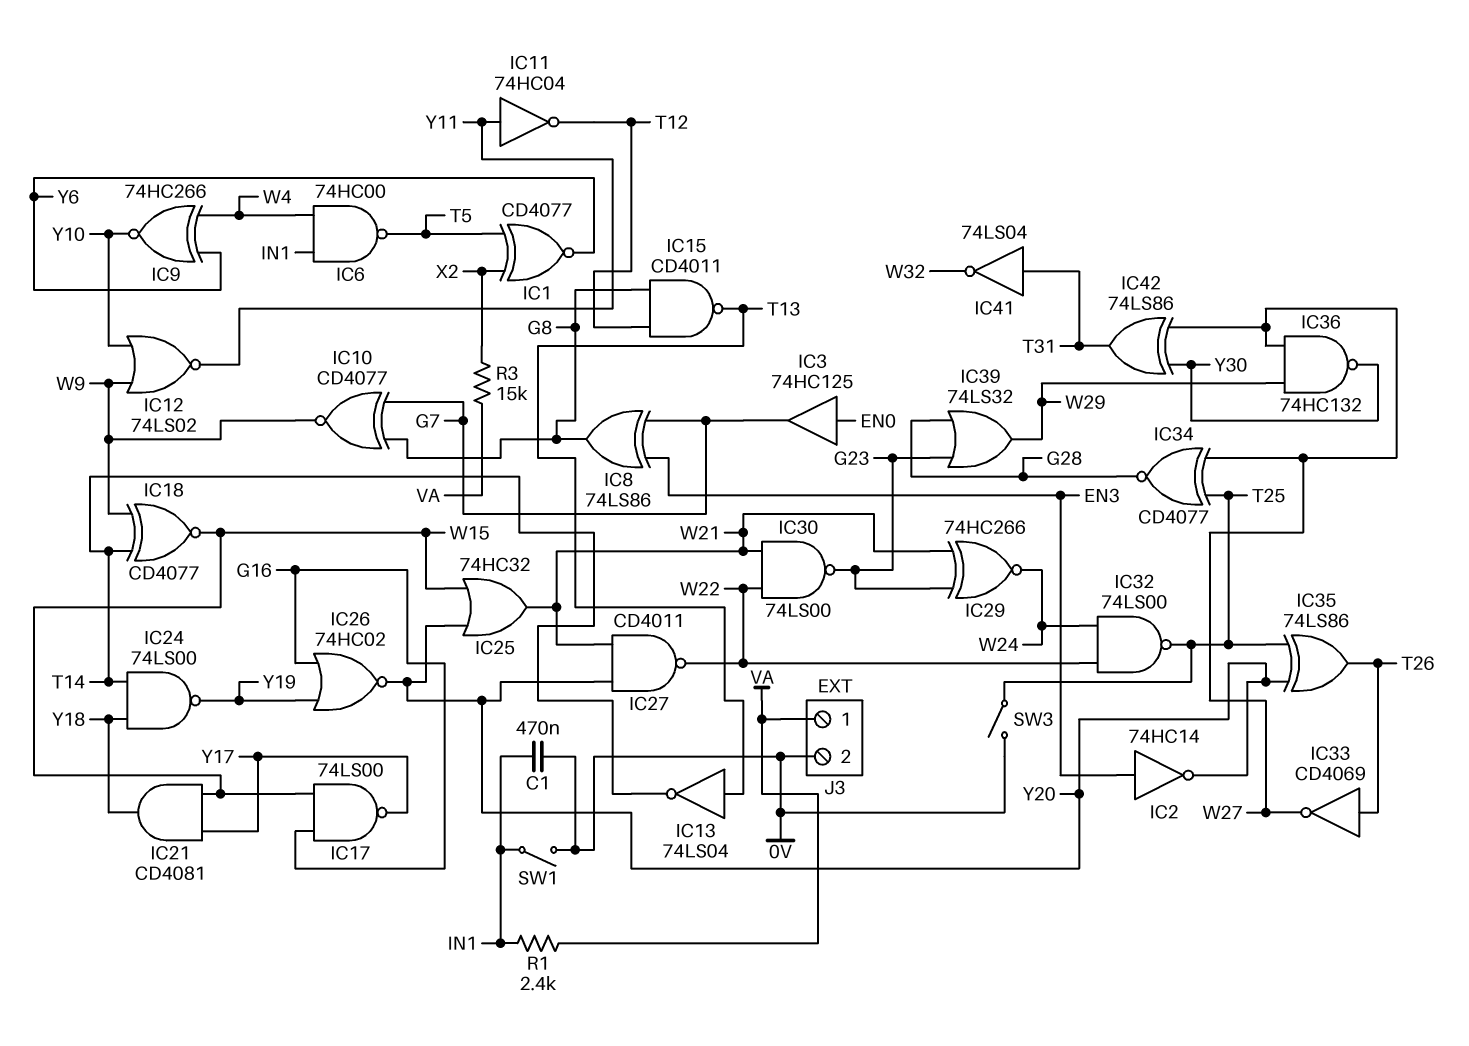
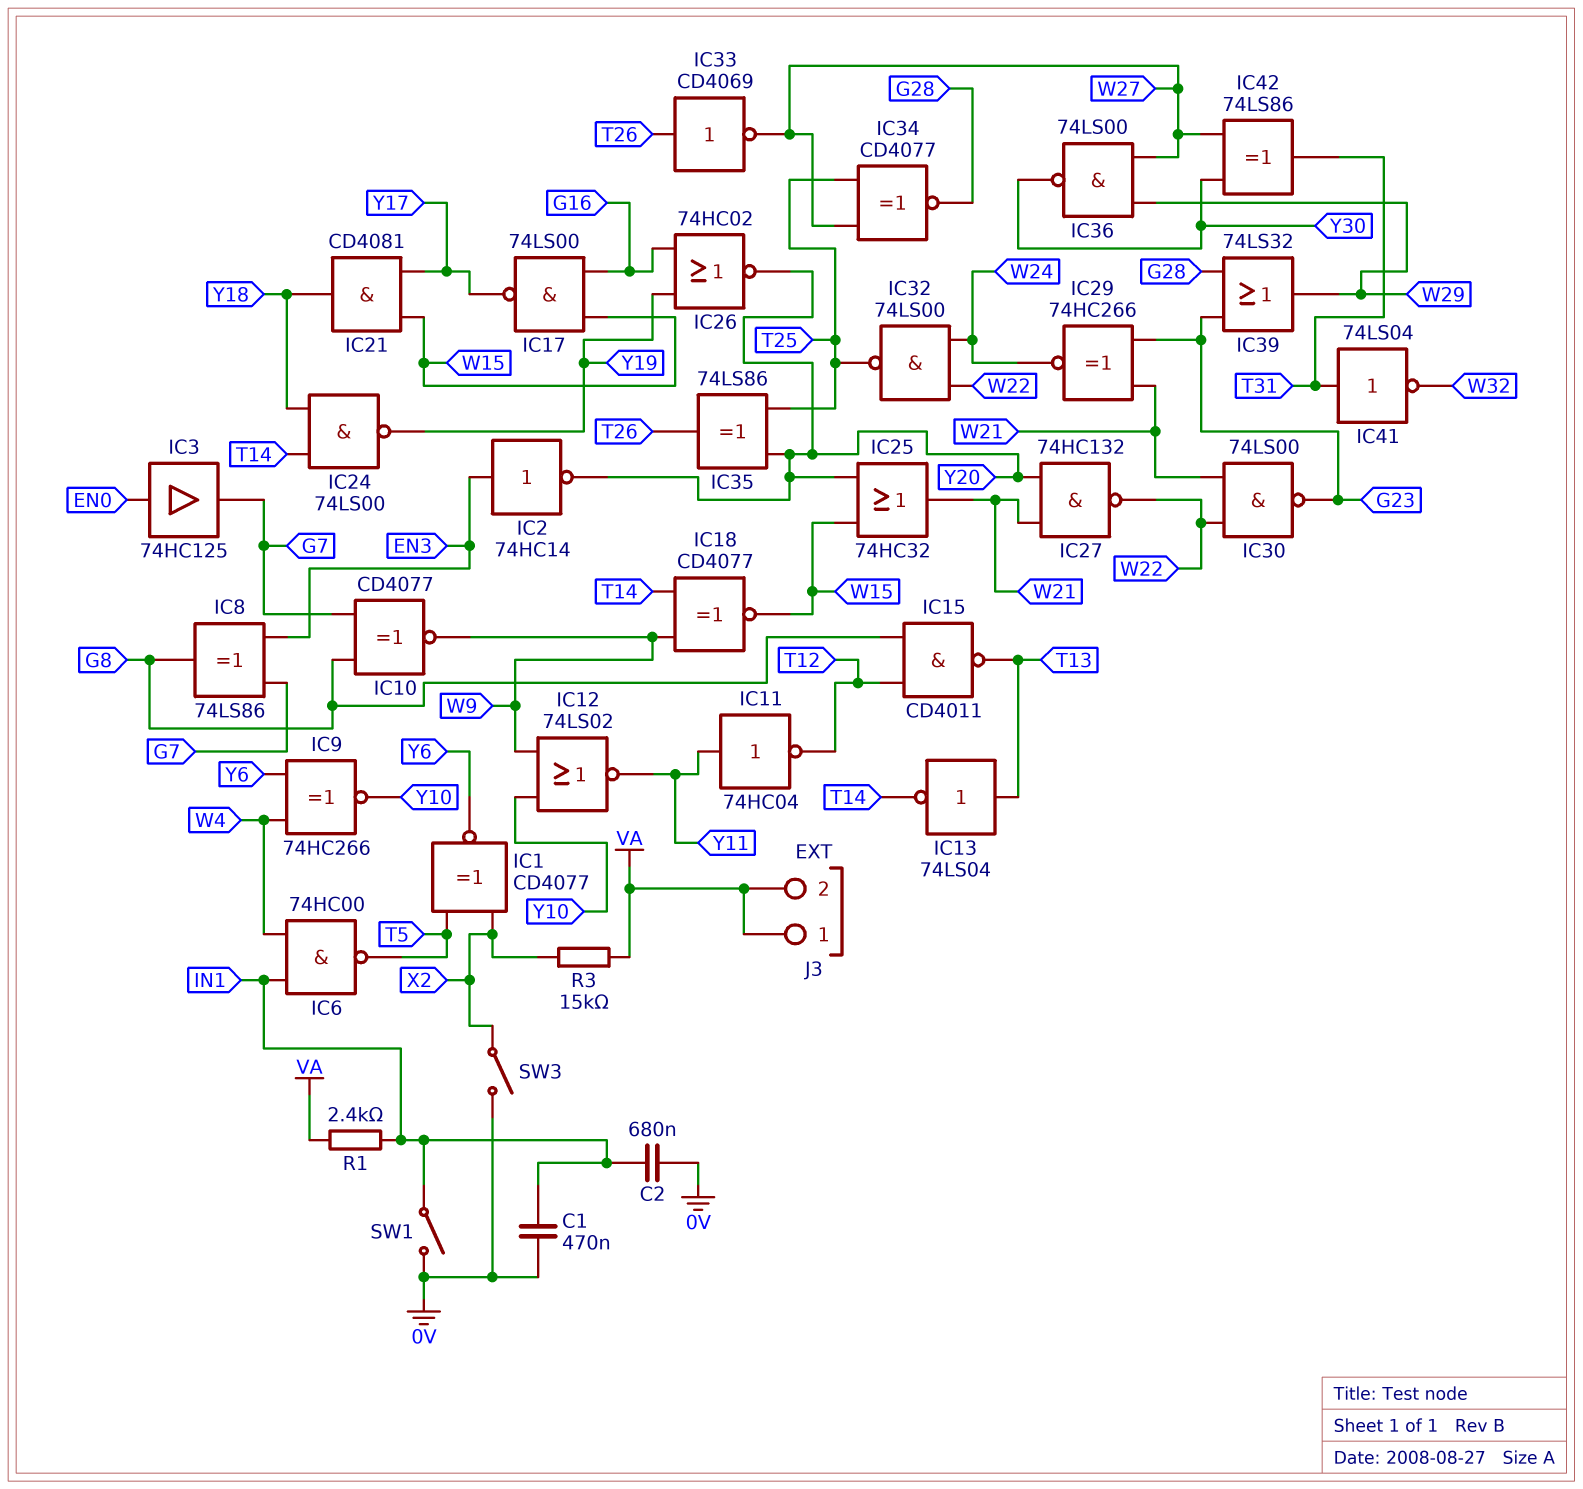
C2: none -> 680nF (0V, IN1)
IC27: NAND CD4011 (in W21, in Y20, out W22) -> NAND 74HC132 (in W21, in Y20, out W22)
IC36: NAND 74HC132 (in W27, in W29, out Y30) -> NAND 74LS00 (in W27, in W29, out Y30)
J3 pin 2: 0V -> VA
SW3: switch (0V, T25) -> switch (0V, X2)

